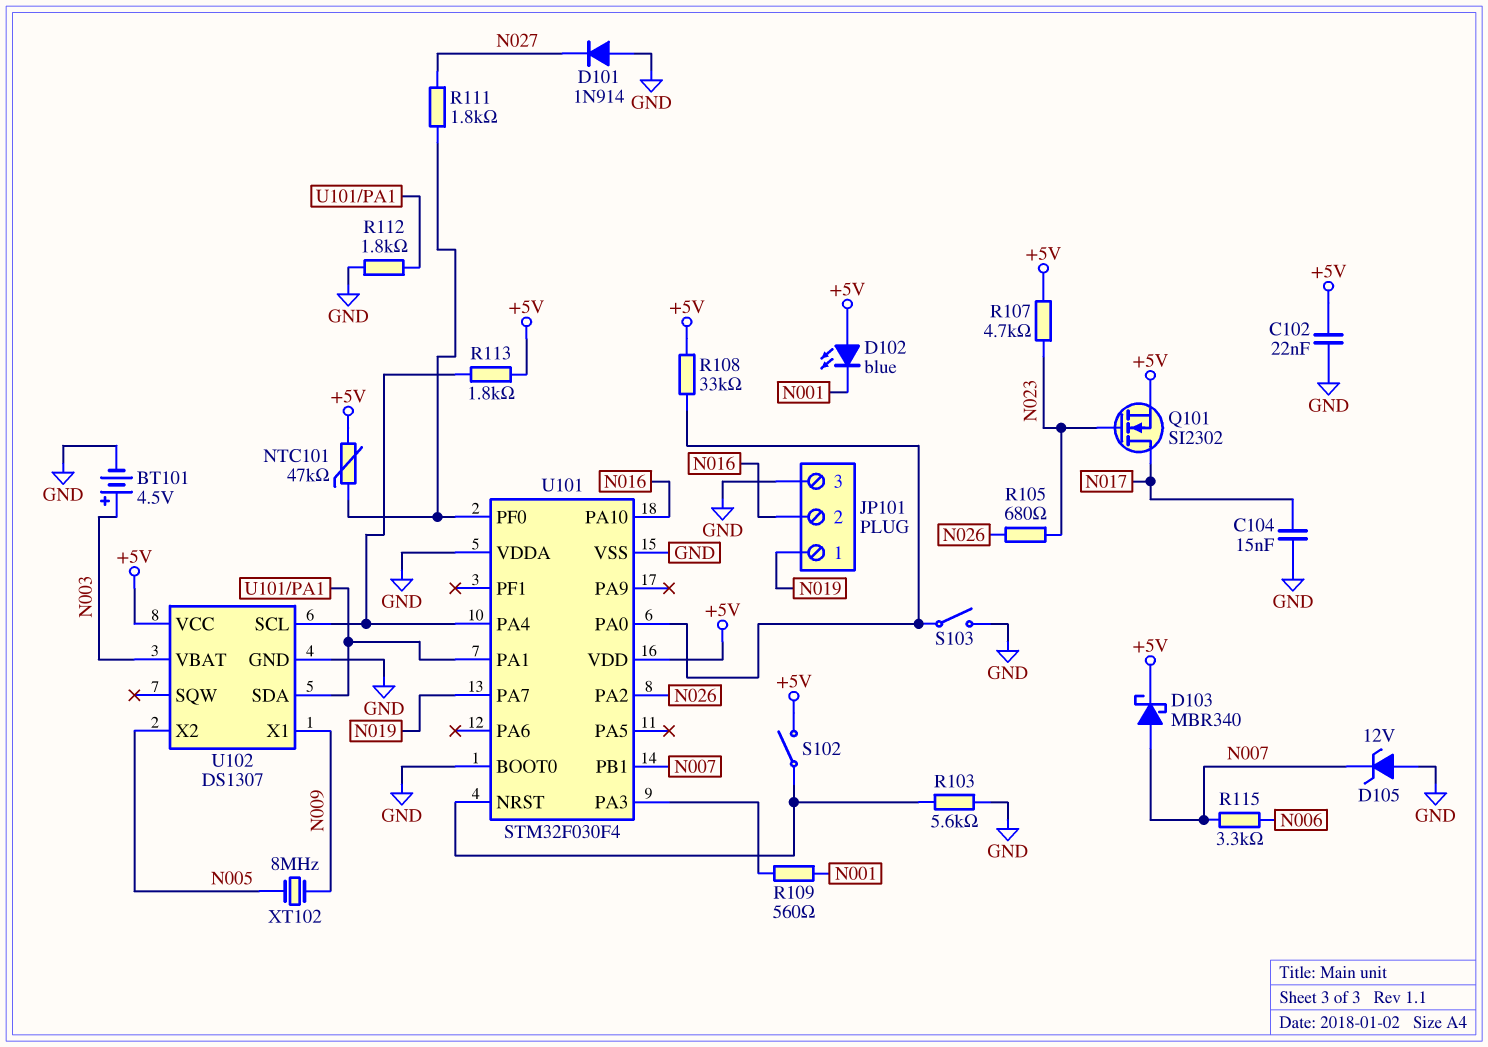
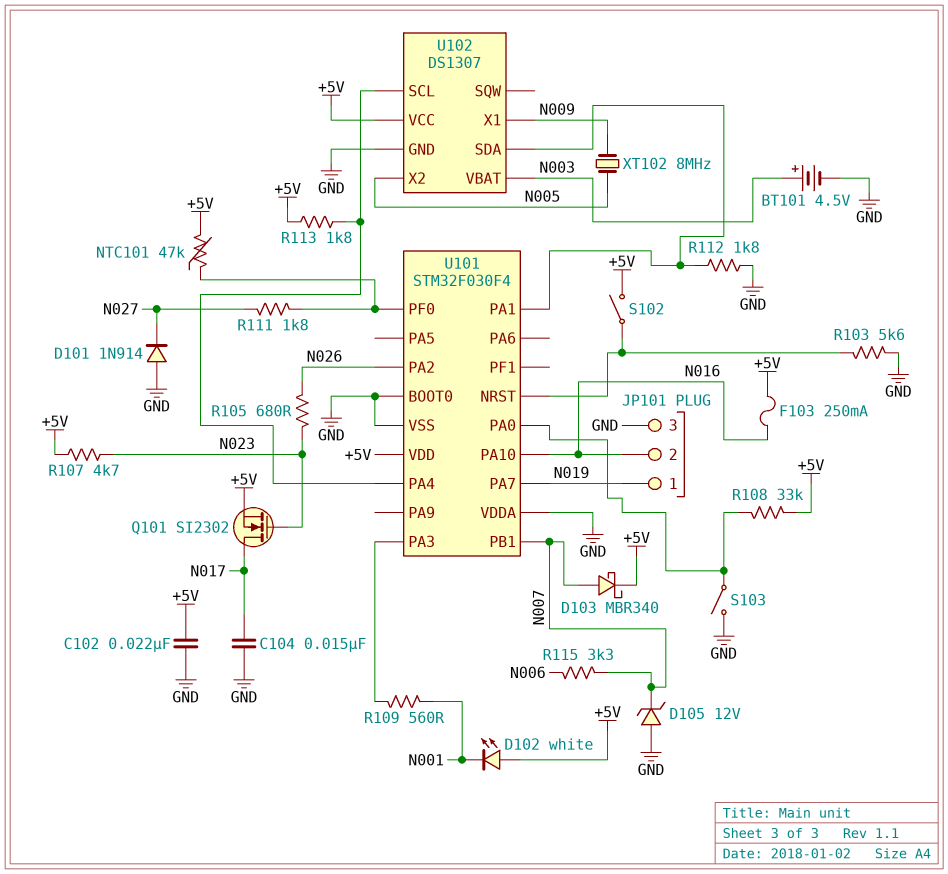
D102: LED blue (A +5V, K N001) -> LED white (A +5V, K N001)
F103: none -> 250mA (+5V, N016)

